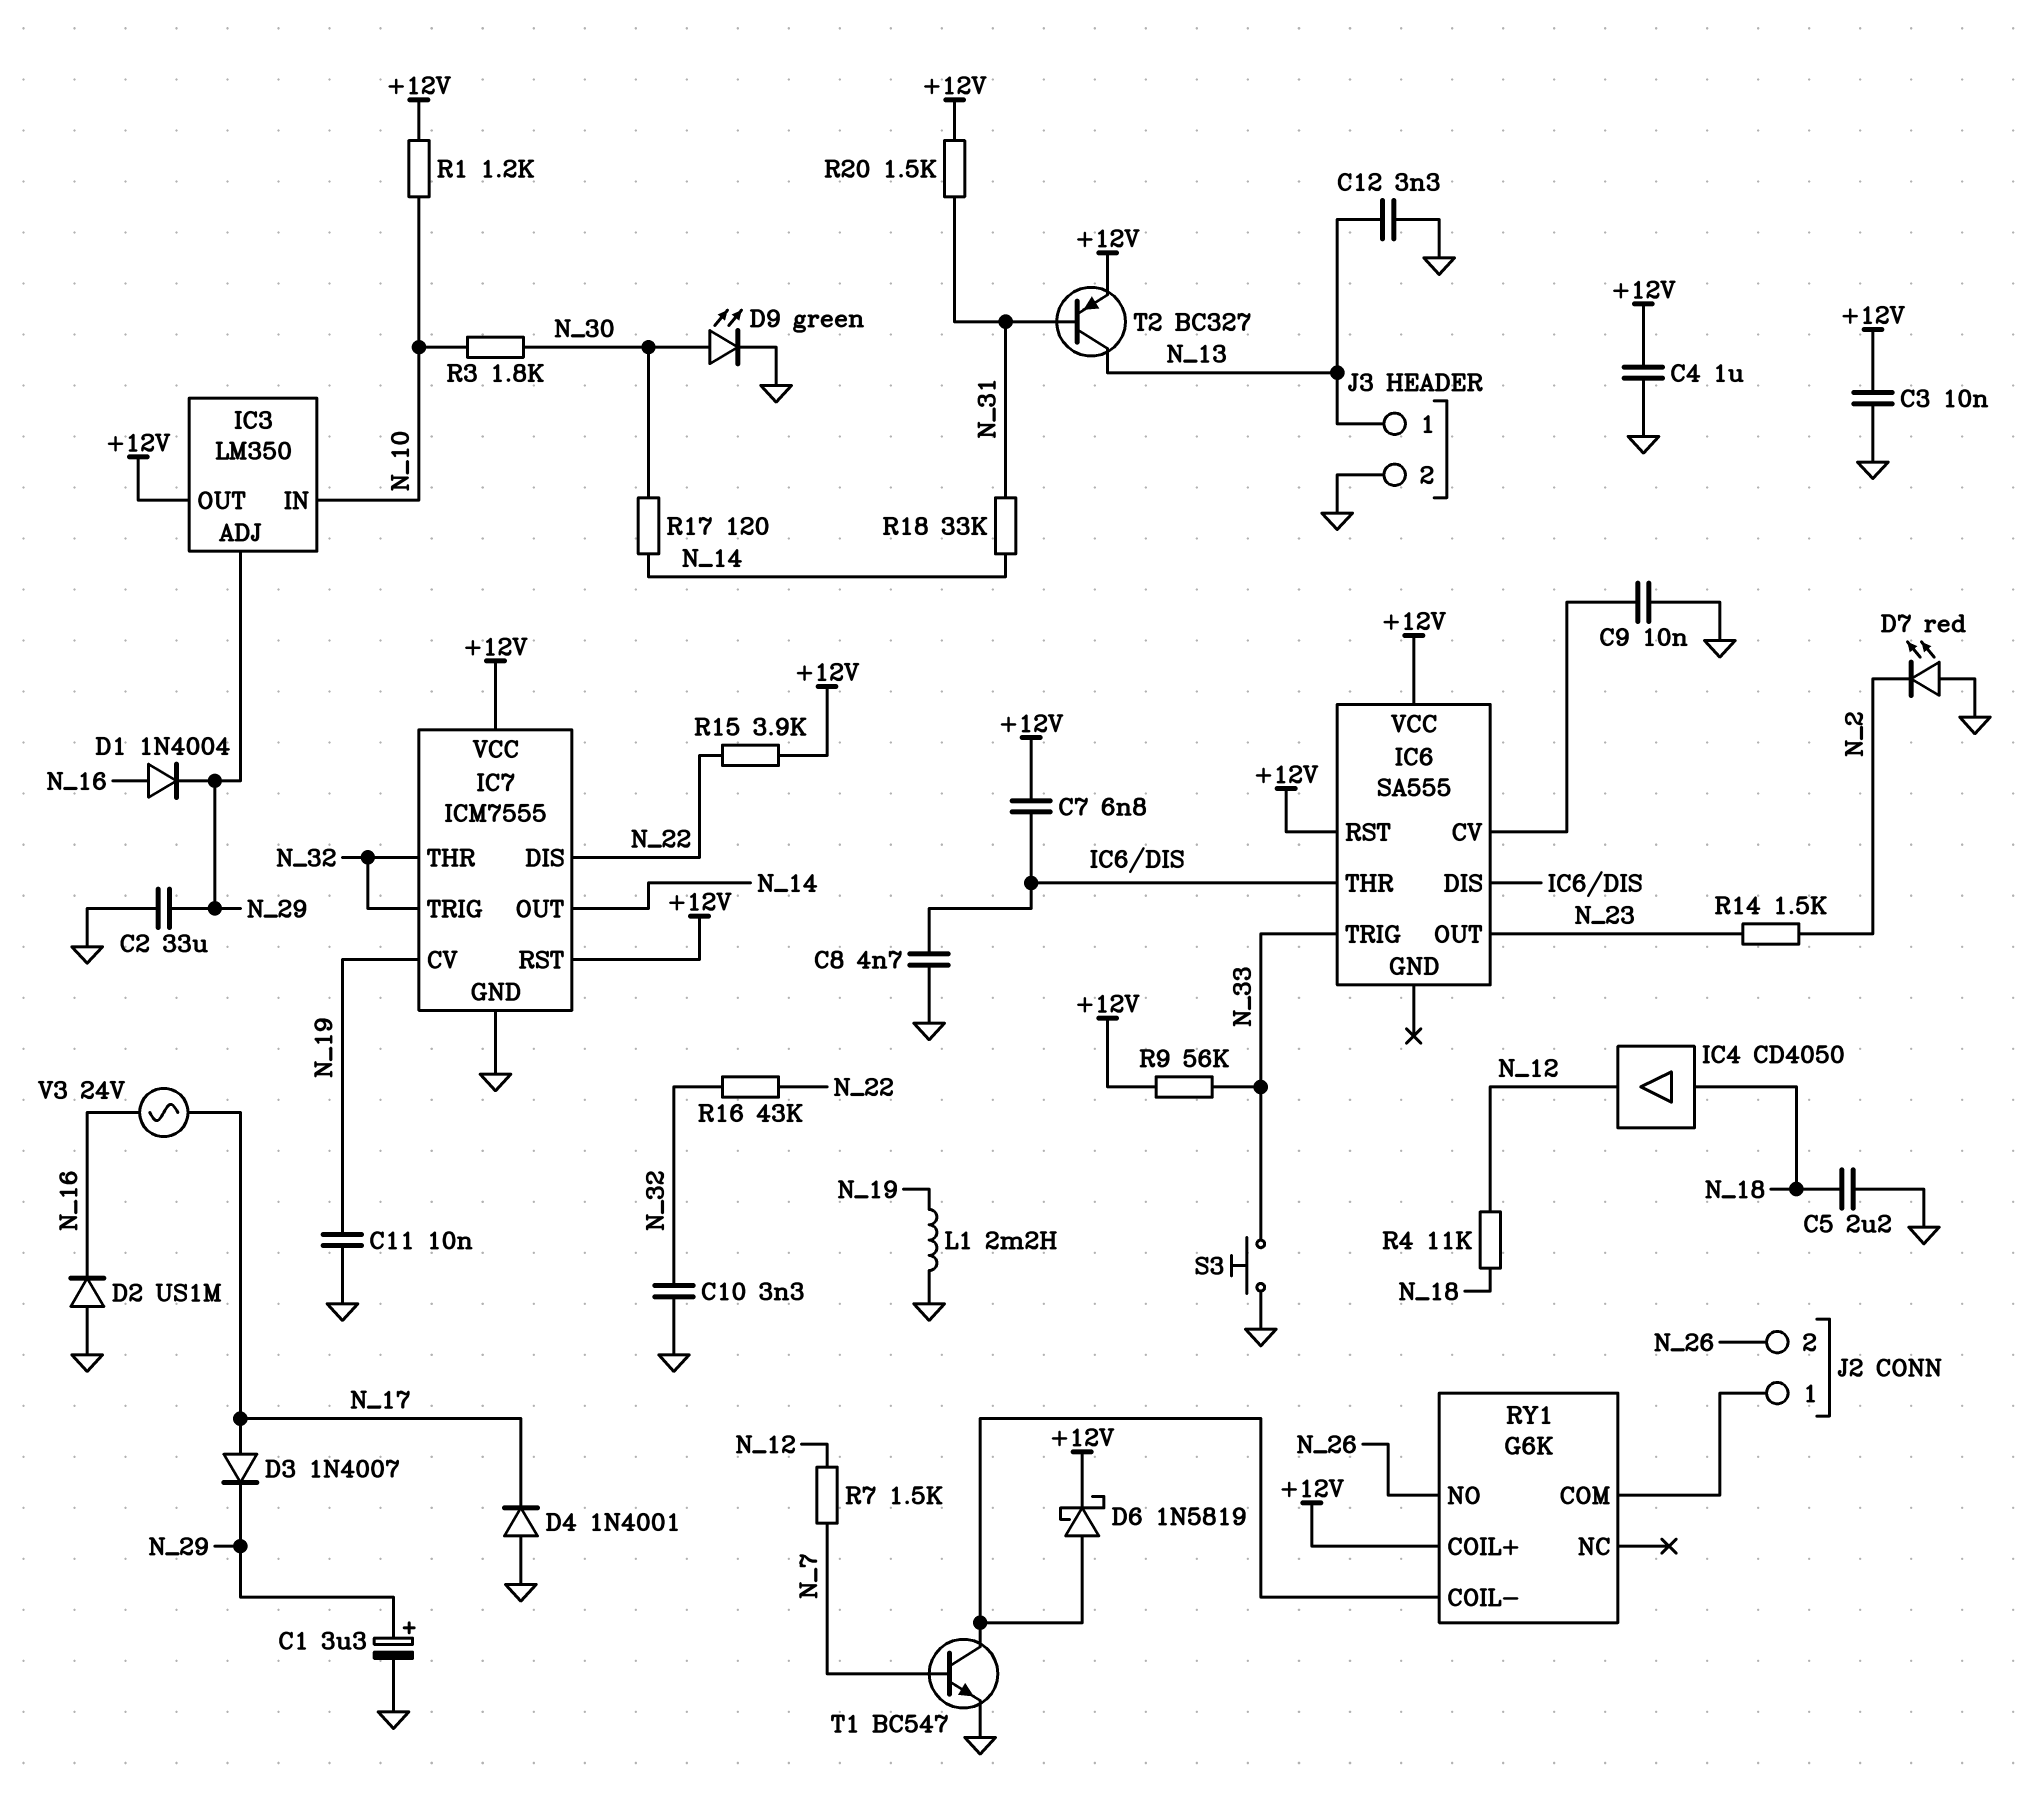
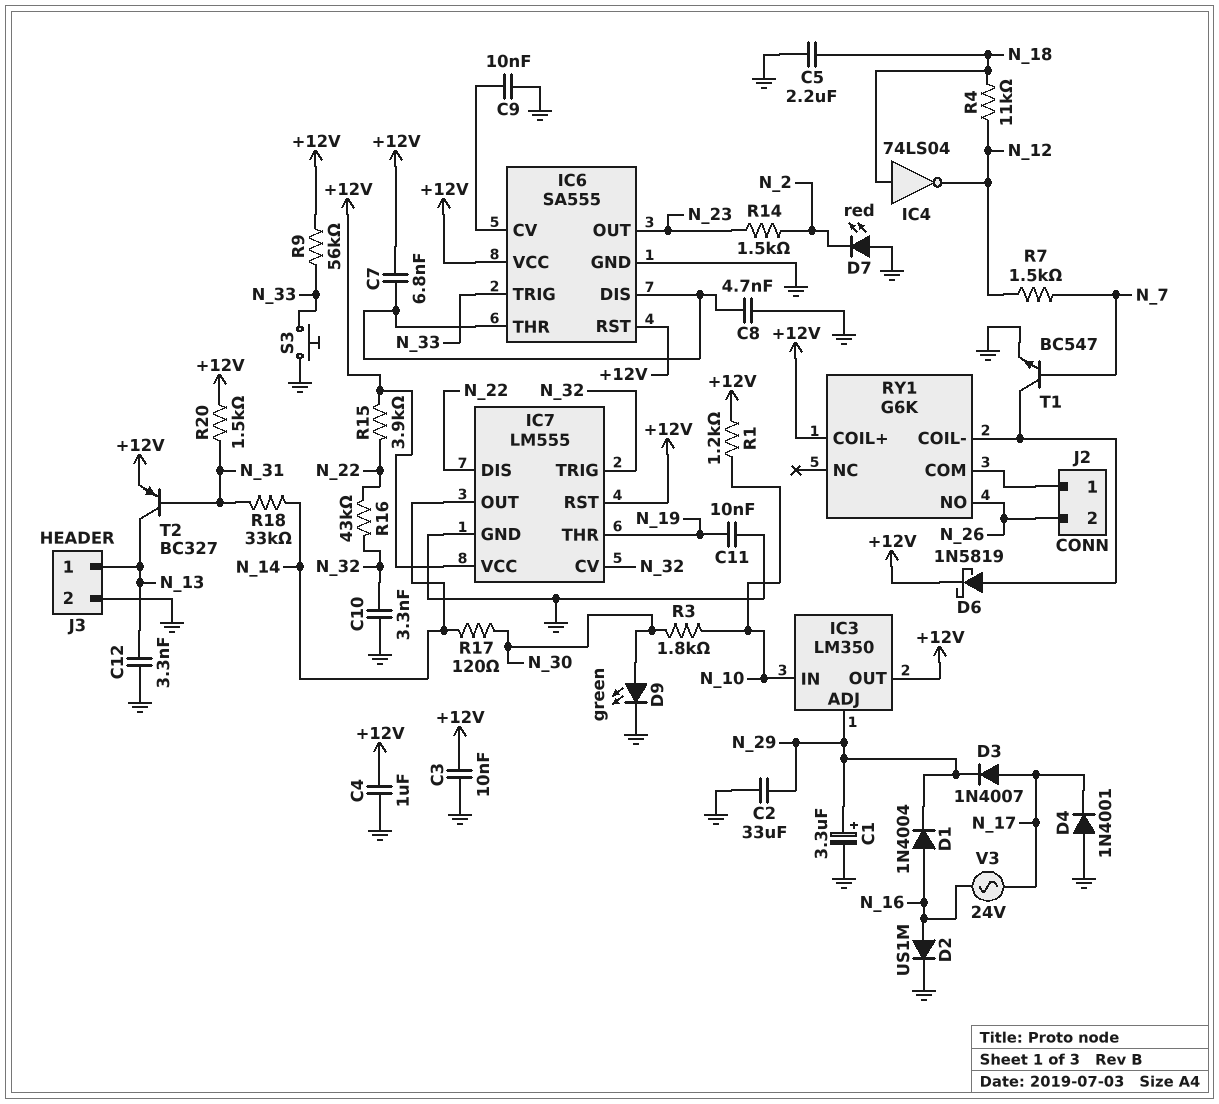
D2: diode US1M (A GND, K N_16) -> diode US1M (A N_16, K GND)
IC4: buffer CD4050 (in N_18, out N_12) -> NOT 74LS04 (in N_18, out N_12)
IC6 pin GND: none -> GND
IC7: ICM7555 -> LM555
IC7 pin CV: N_19 -> N_32
IC7 pin THR: N_32 -> N_19
L1: 2.2mH (GND, N_19) -> none

